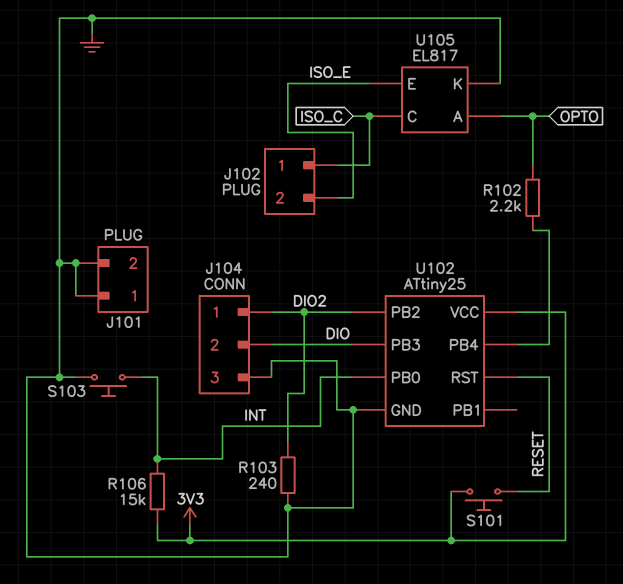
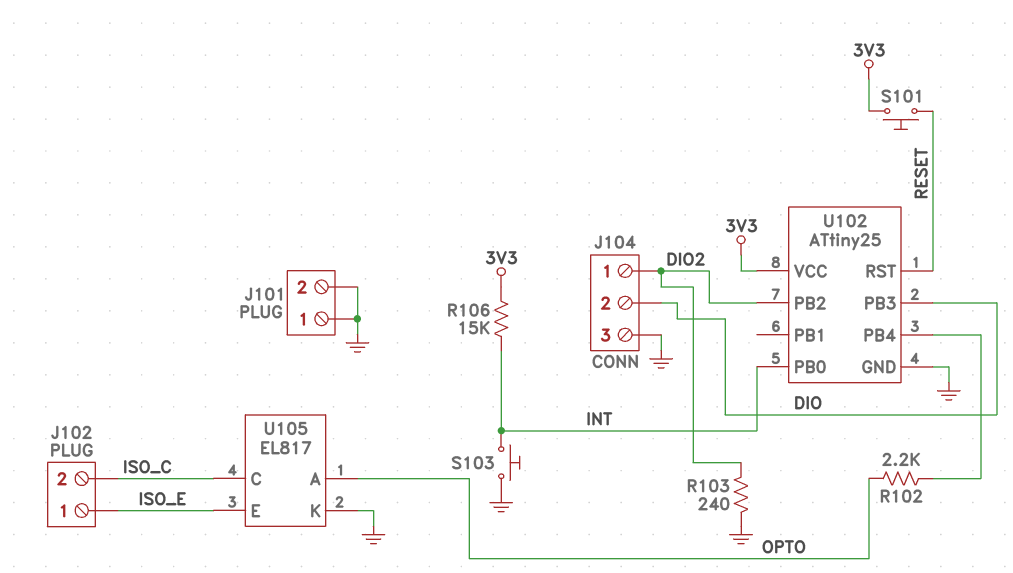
J102 pin 1: ISO_C -> ISO_E
J102 pin 2: ISO_E -> ISO_C

